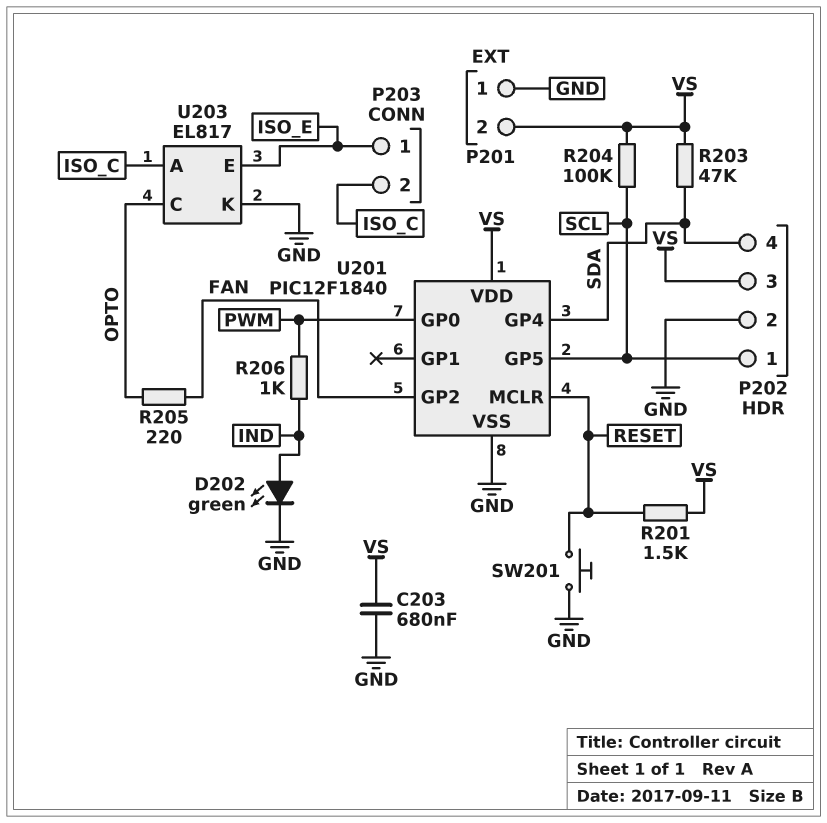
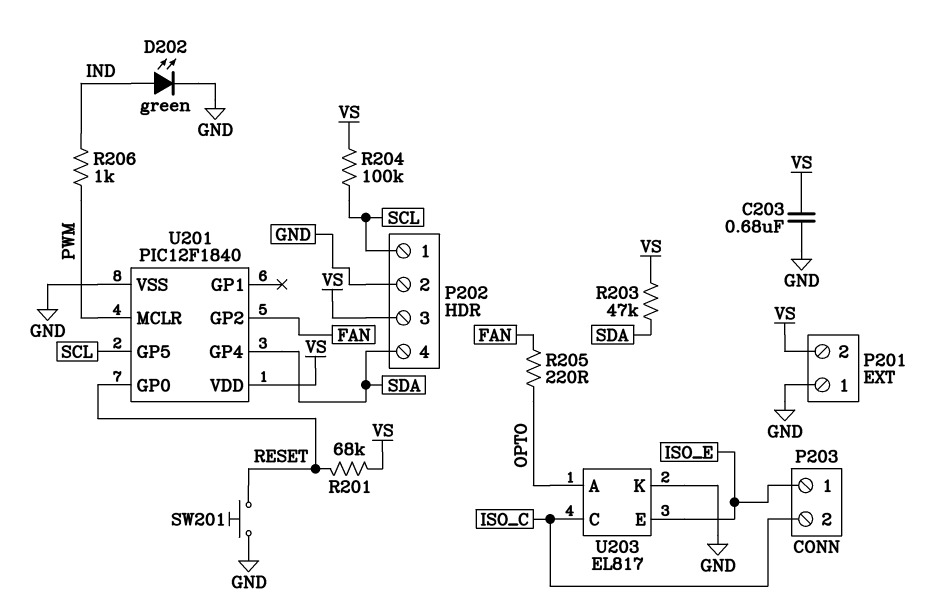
R201: 1.5k (RESET, VS) -> 68k (RESET, VS)
U201 pin GP0: PWM -> RESET
U201 pin MCLR: RESET -> PWM
U203 pin A: ISO_C -> OPTO
U203 pin C: OPTO -> ISO_C

